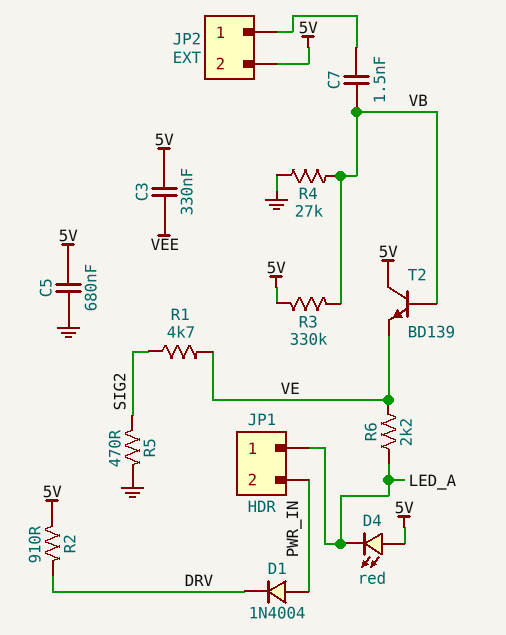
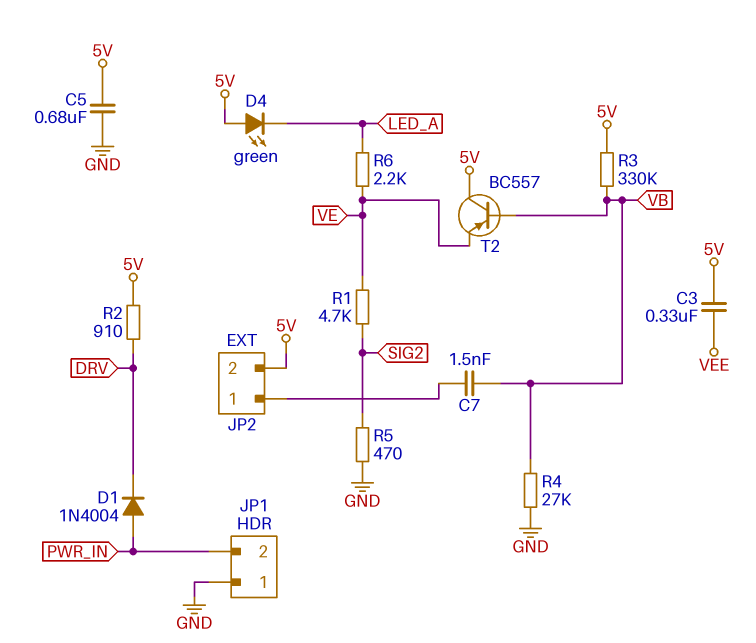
D4: LED red (A 5V, K LED_A) -> LED green (A 5V, K LED_A)
JP1 pin 1: LED_A -> GND
T2: NPN BD139 (B VB, C 5V, E VE) -> PNP BC557 (B VB, C 5V, E VE)

